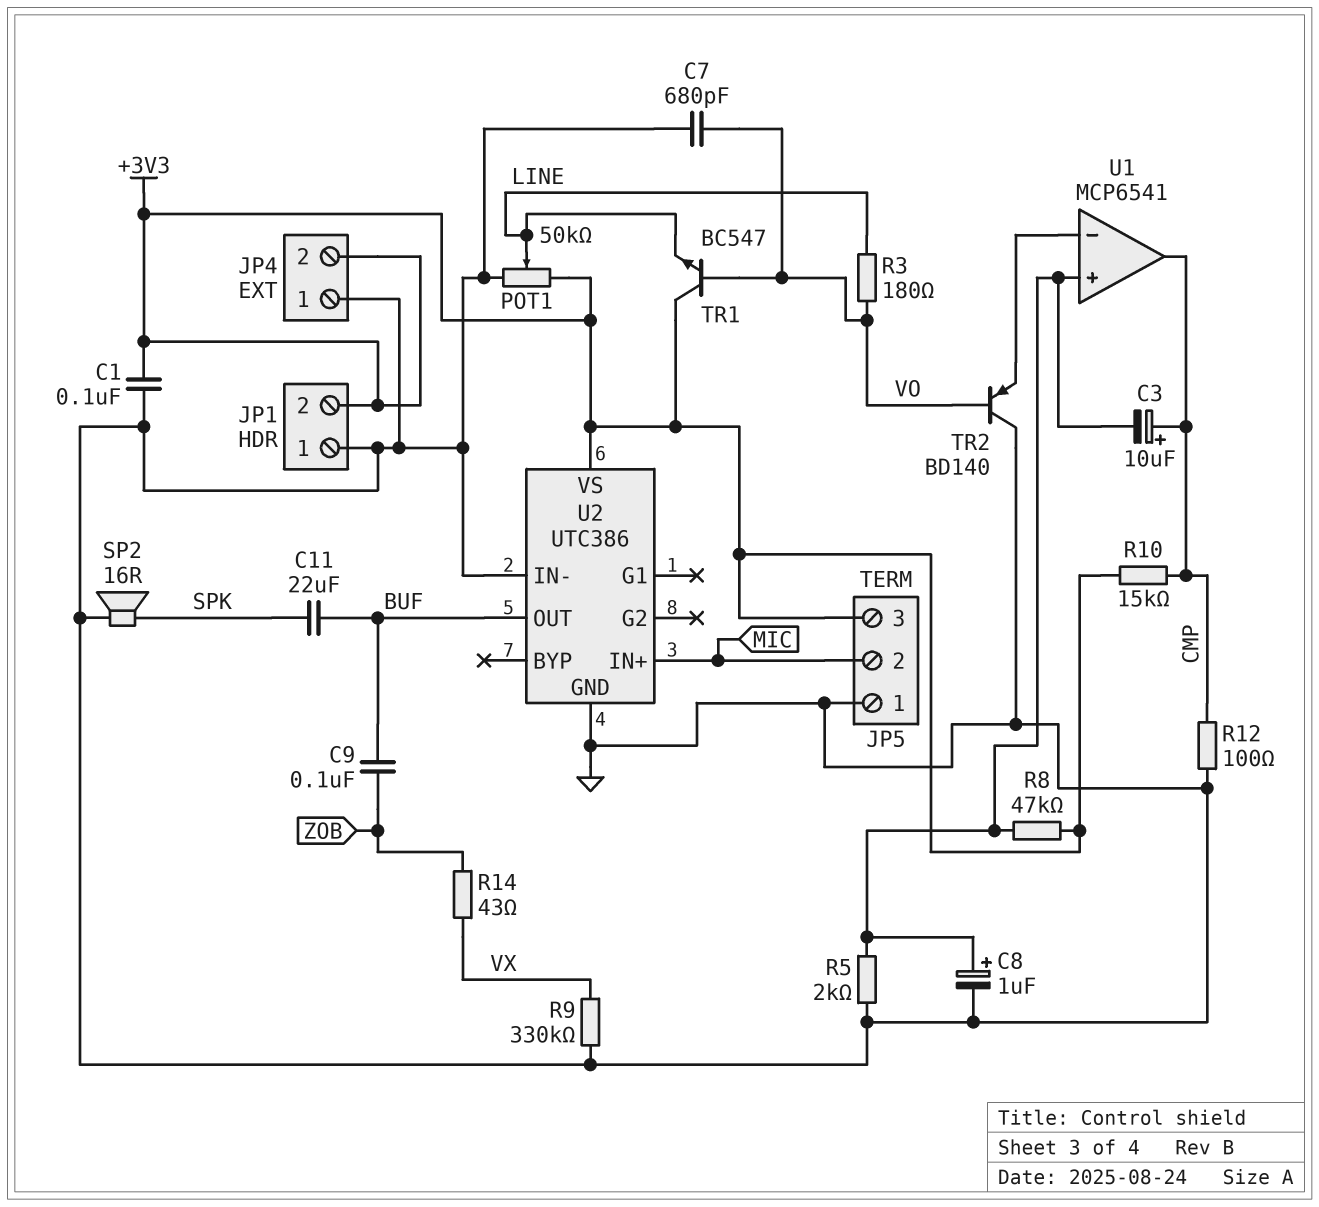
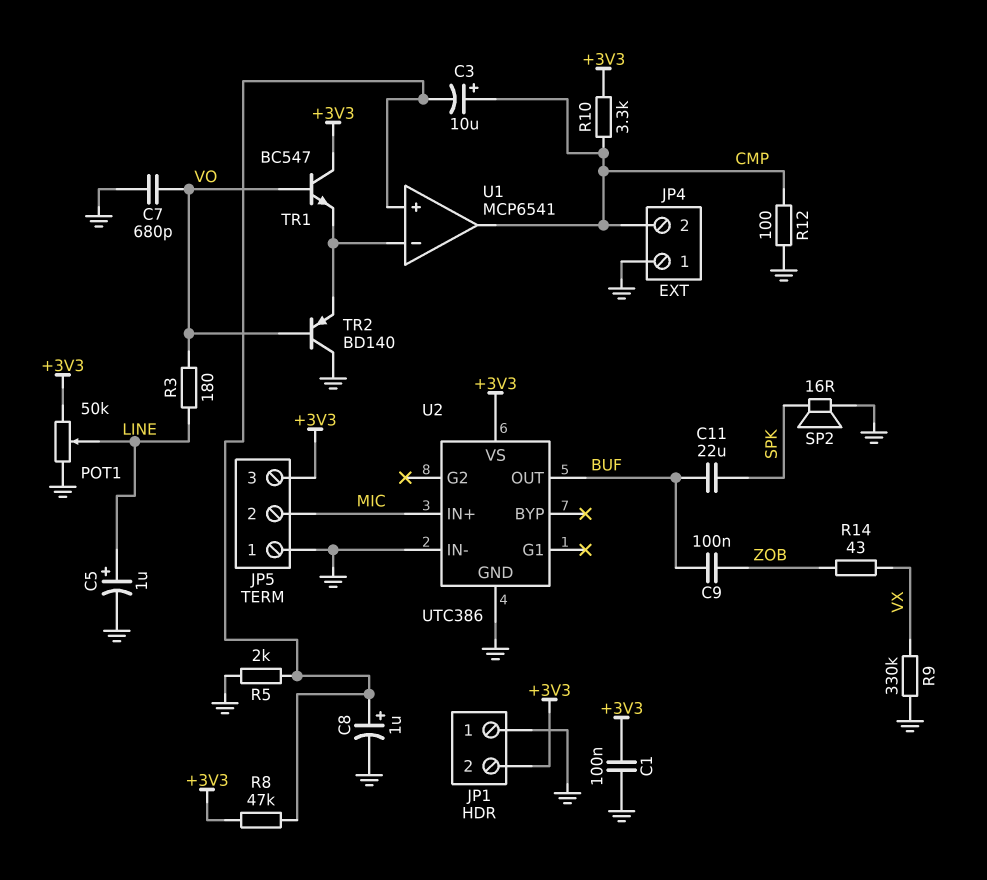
C5: none -> 1uF (plus LINE, minus GND)
JP4 pin 2: +3V3 -> CMP
R10: 15k (+3V3, CMP) -> 3.3k (+3V3, CMP)
TR1: NPN BC547 (B VO, C +3V3, E LINE) -> NPN BC547 (B VO, C +3V3, E U1/in-)

